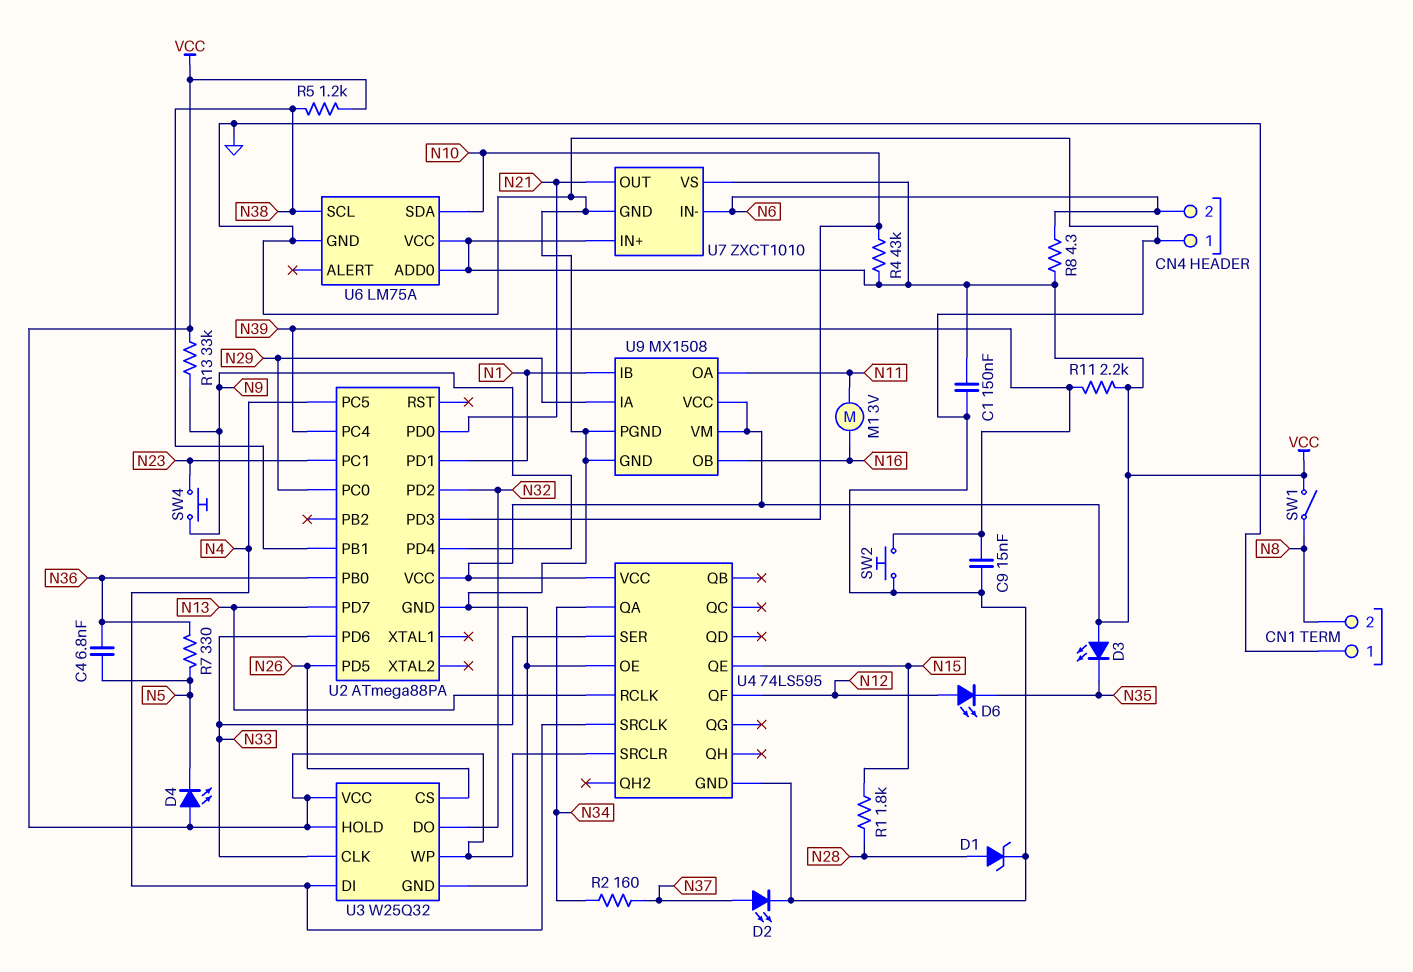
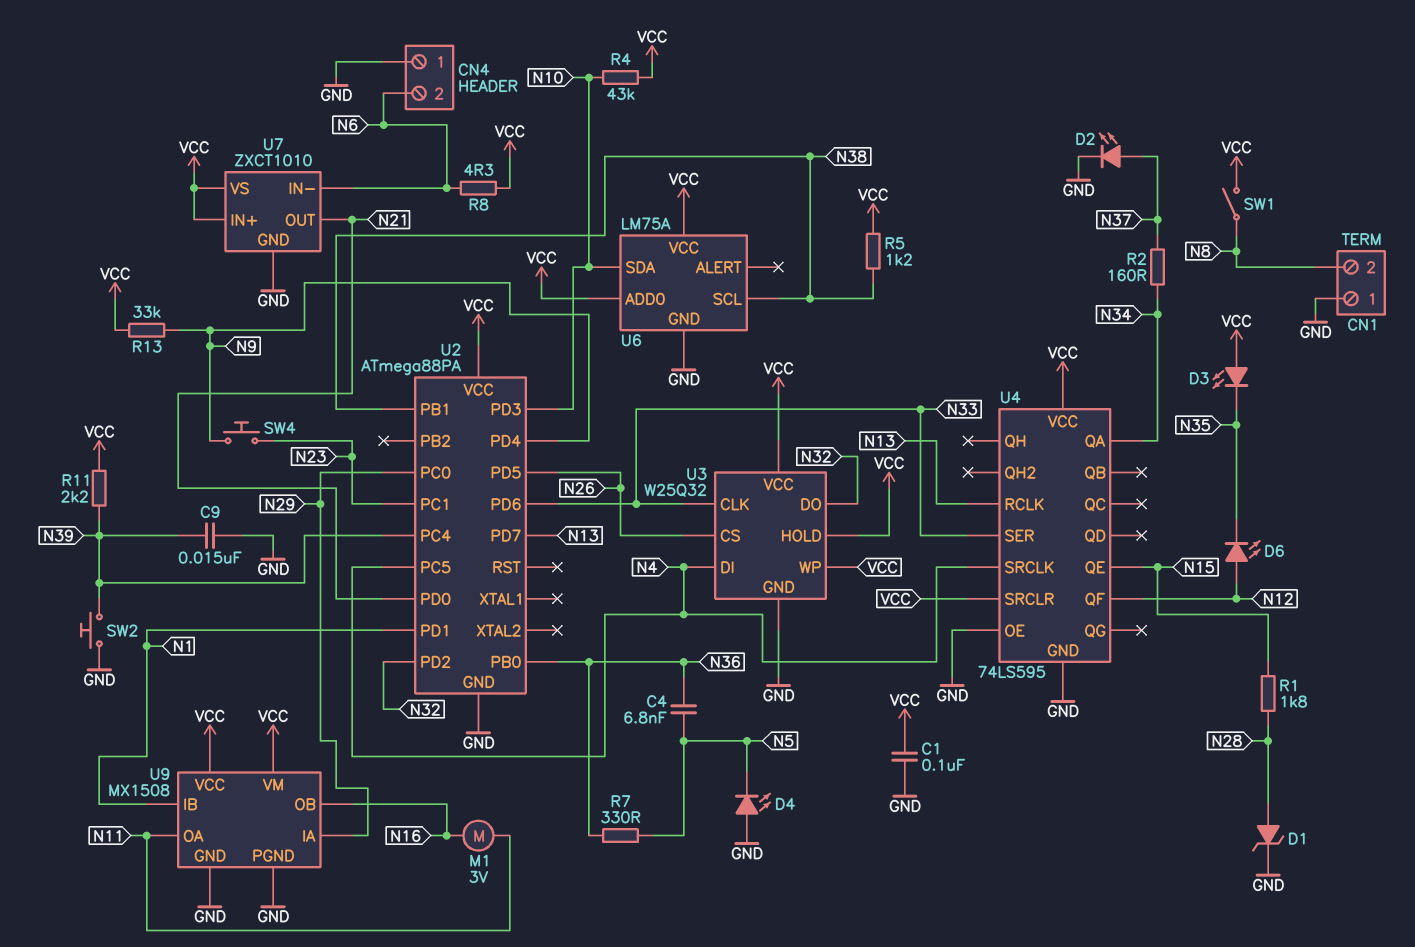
C1: 150nF (GND, VCC) -> 100nF (GND, VCC)
D4: LED (A VCC, K N5) -> LED (A GND, K N5)

